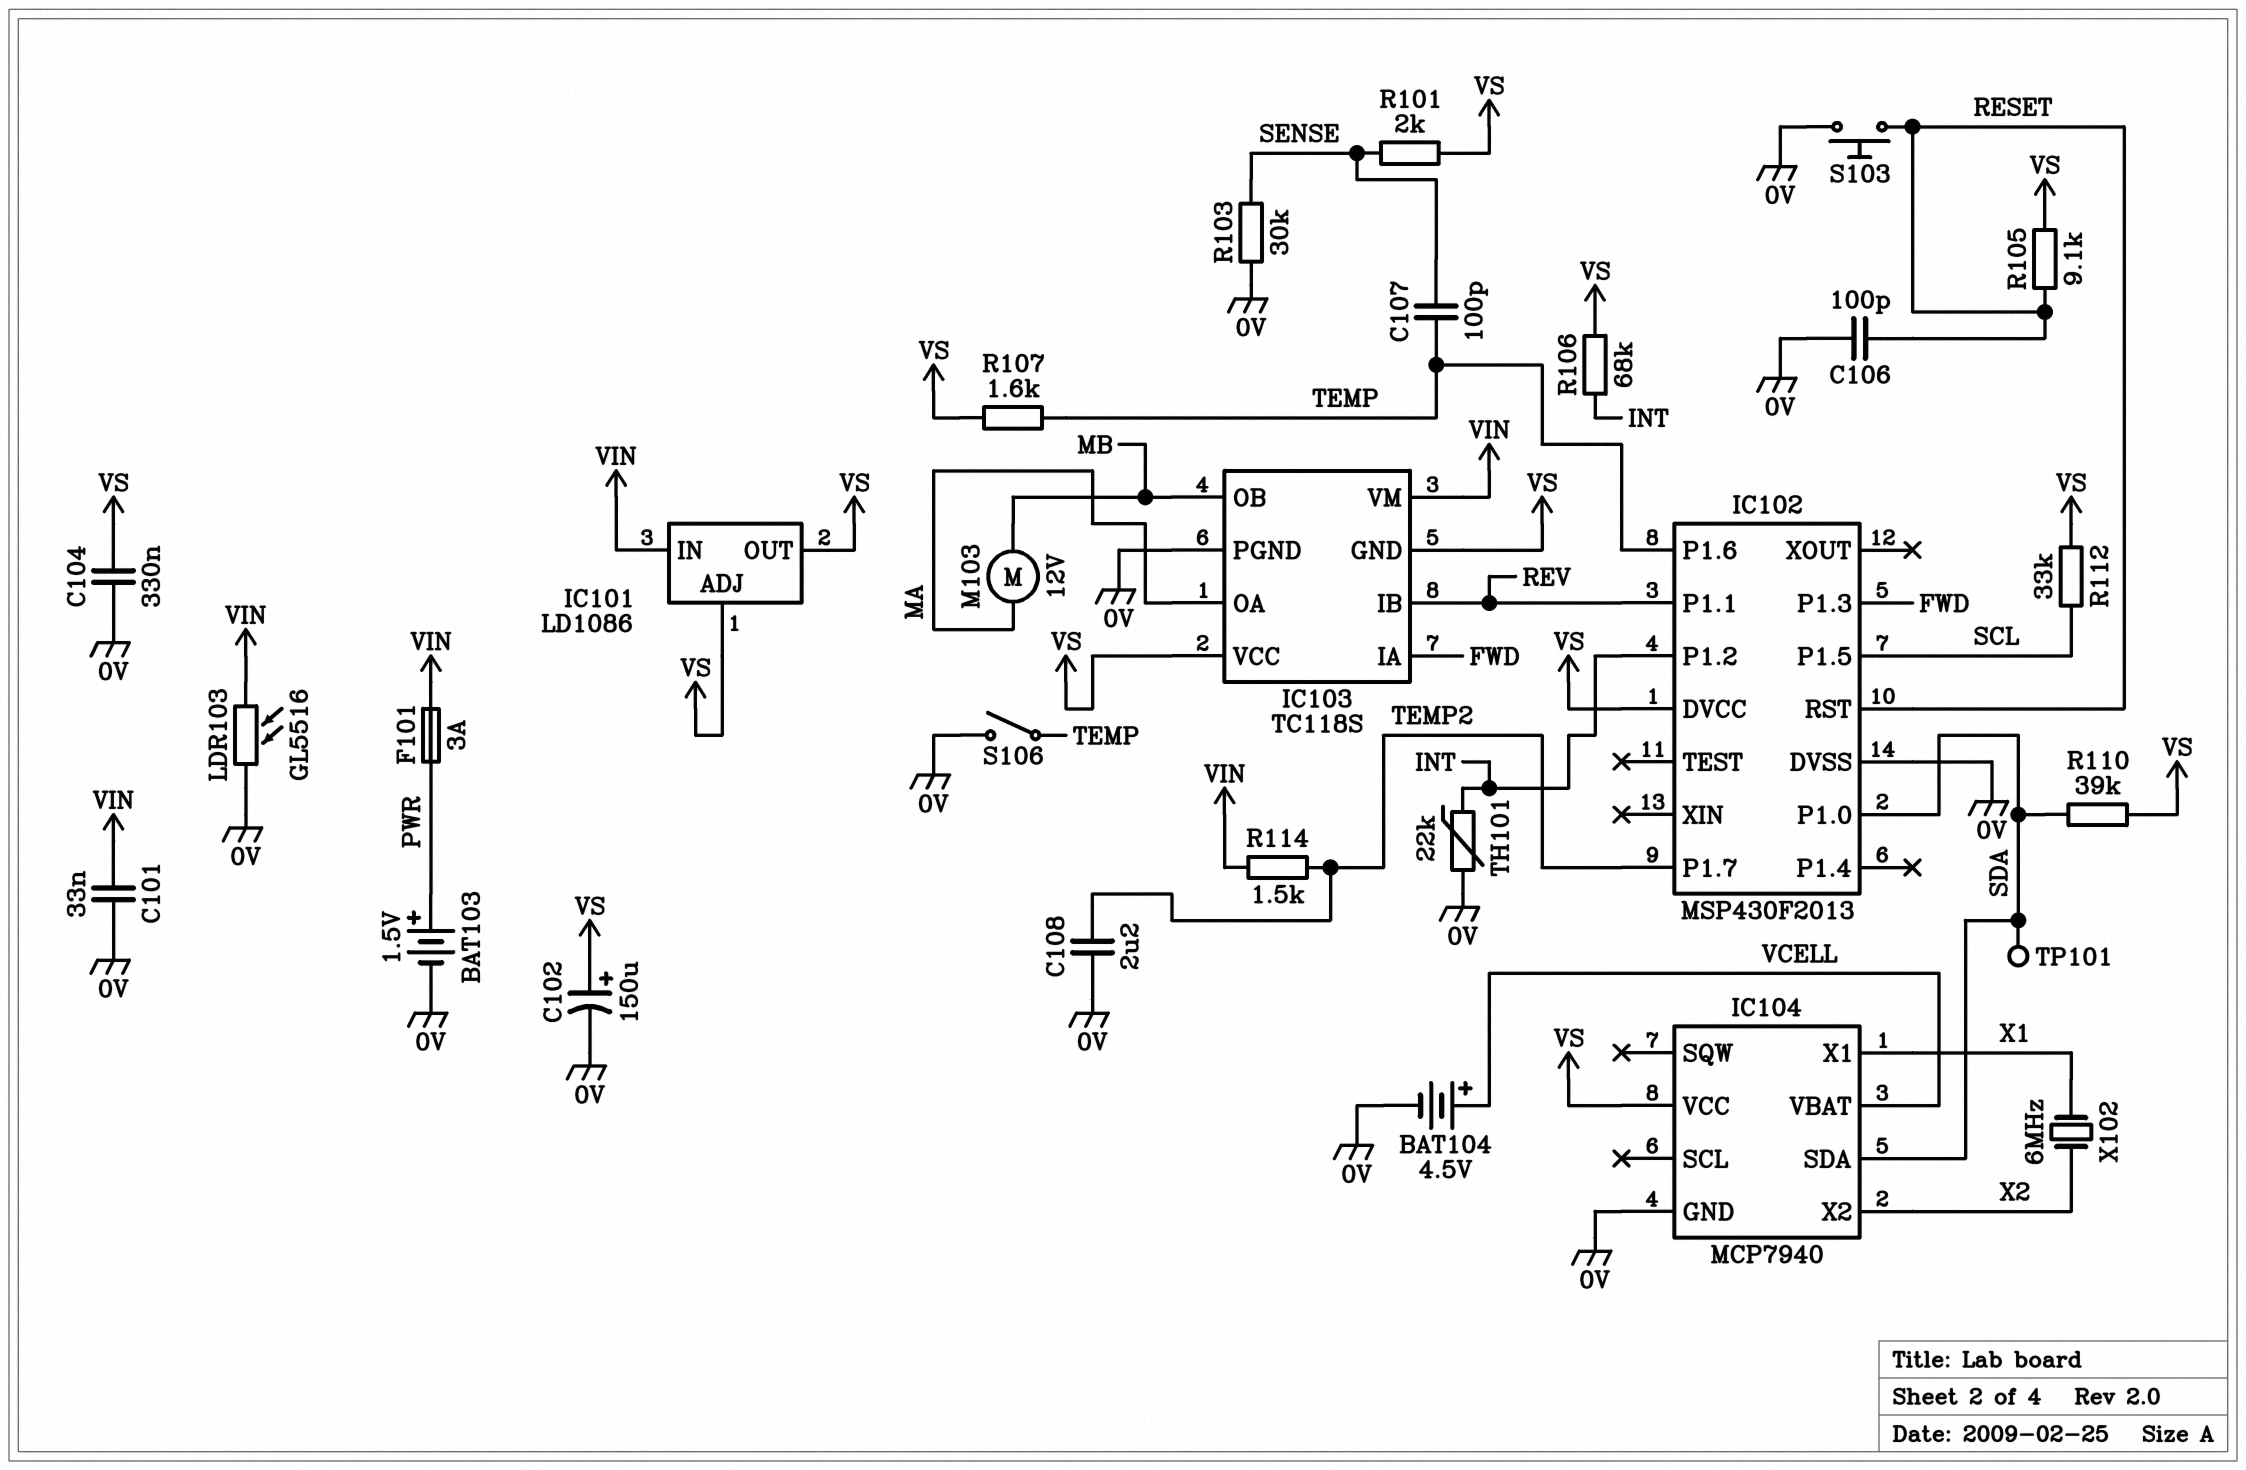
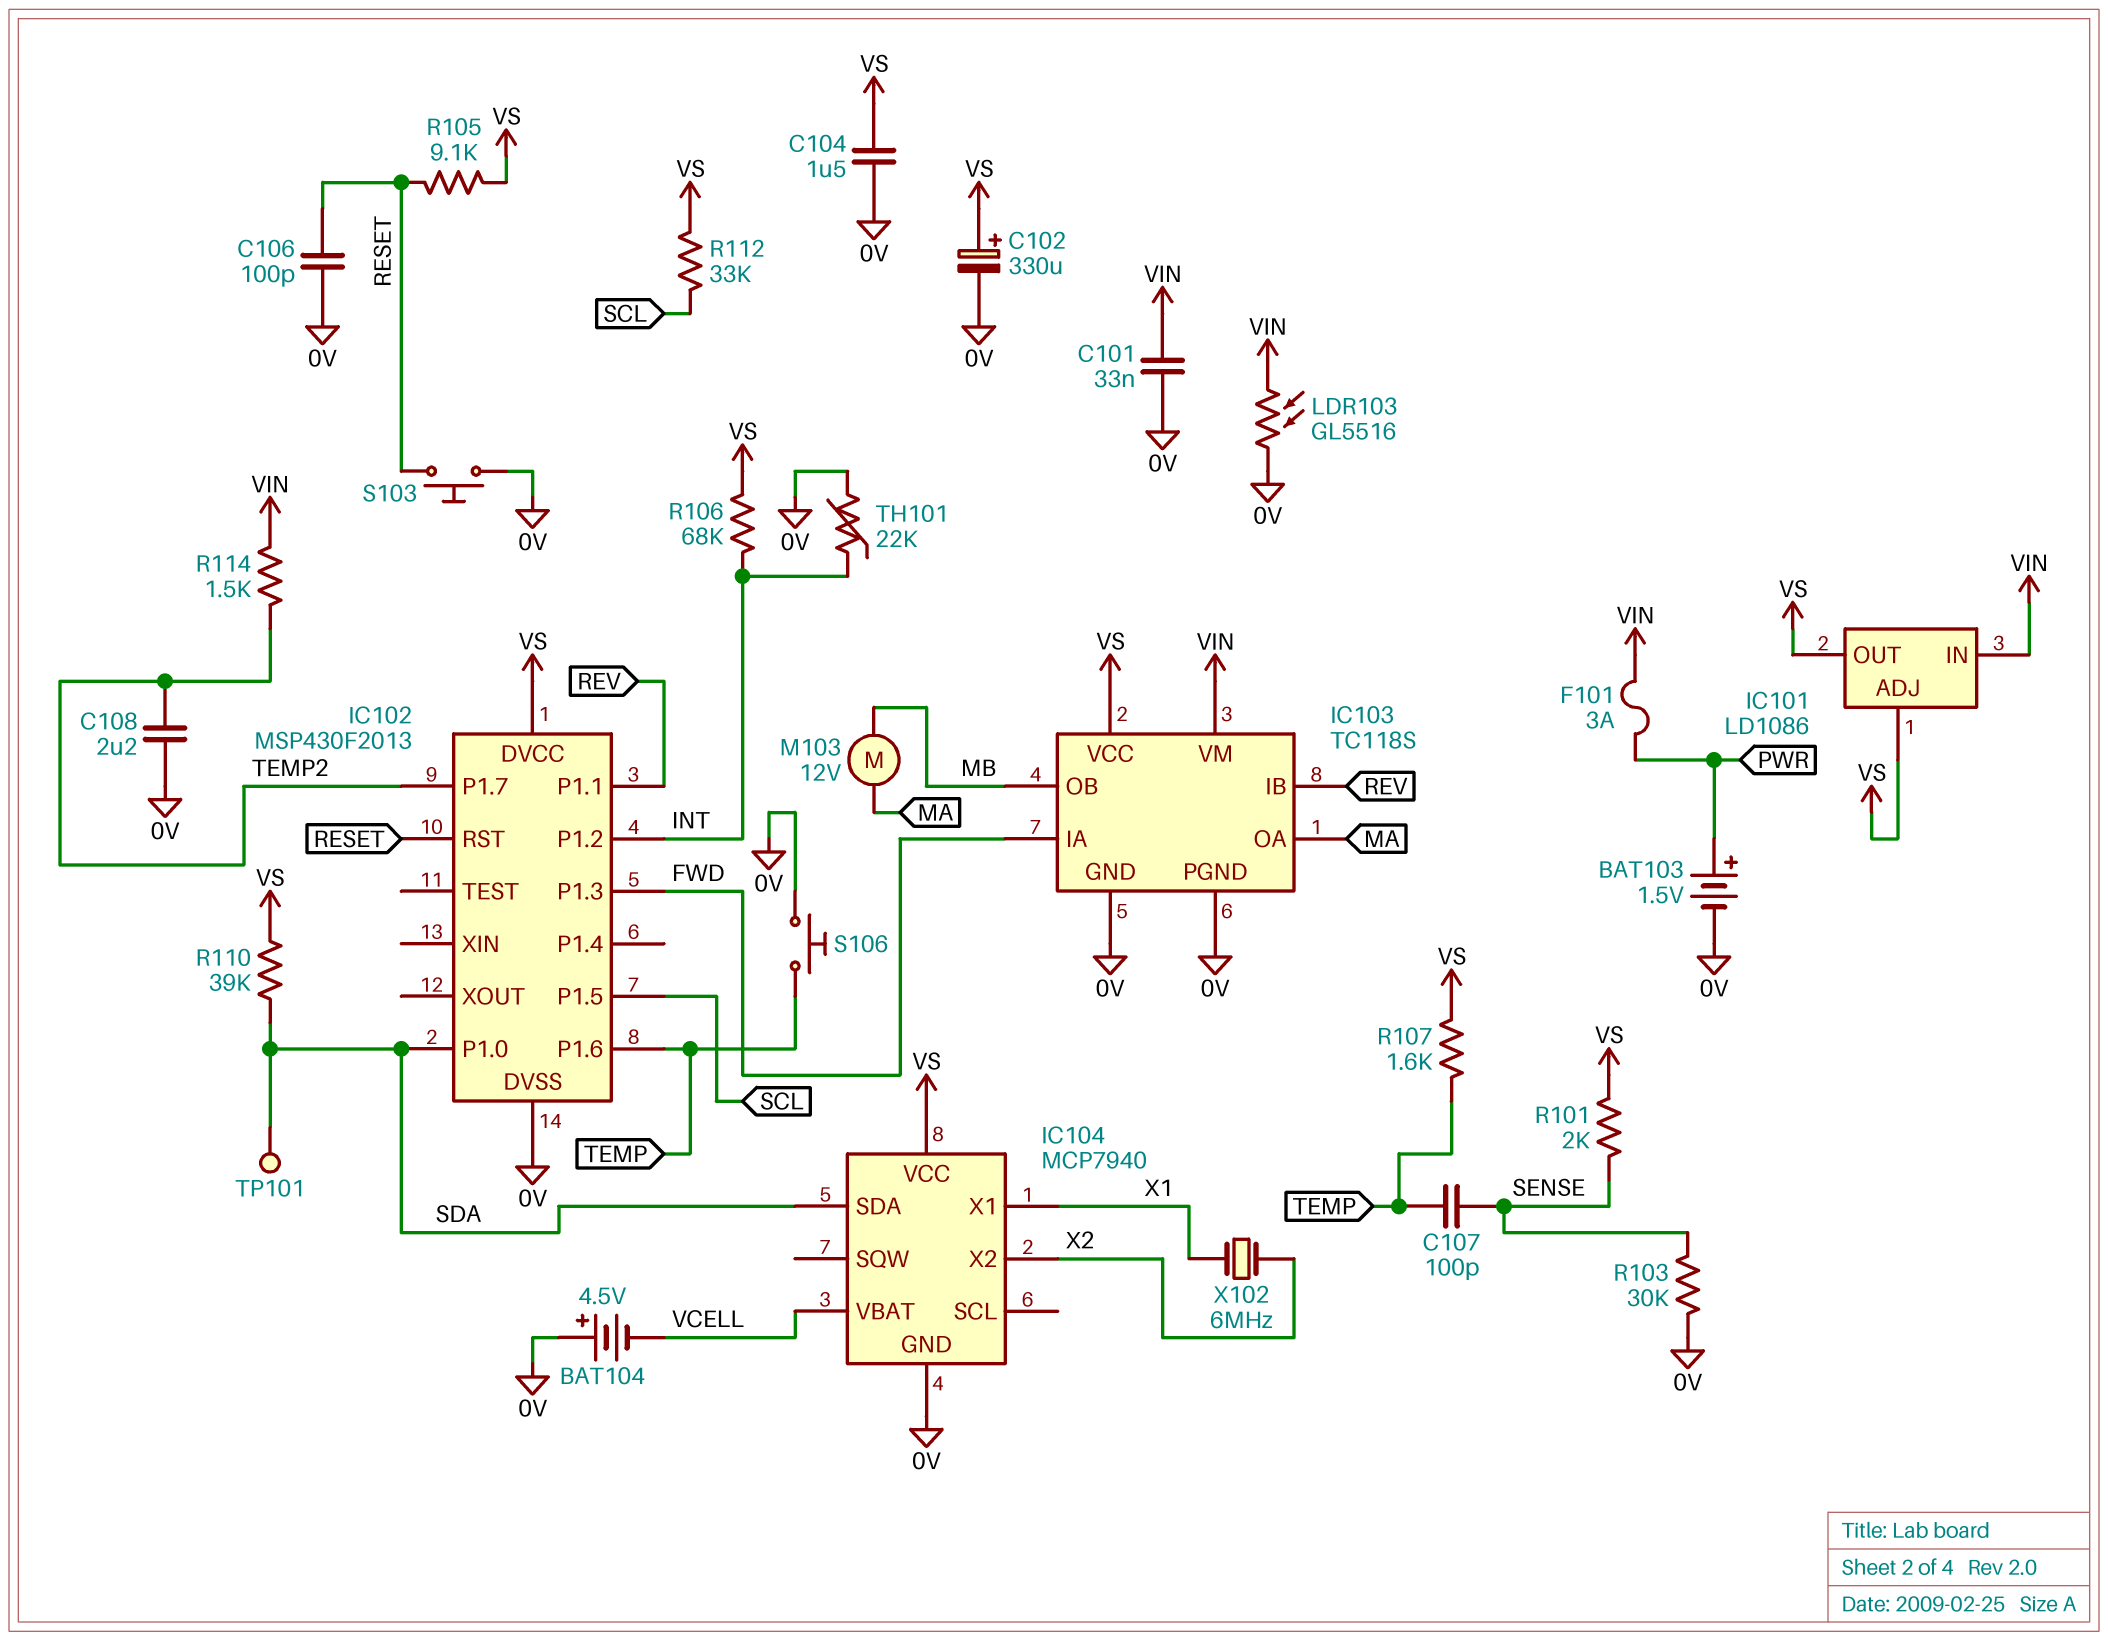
BAT104: 4.5V (plus VCELL, minus 0V) -> 4.5V (plus 0V, minus VCELL)
C102: 150uF (plus VS, minus 0V) -> 330uF (plus VS, minus 0V)
C104: 330nF (0V, VS) -> 1.5uF (0V, VS)
IC103 pin GND: VS -> 0V
S106: switch (0V, TEMP) -> button (0V, TEMP)

